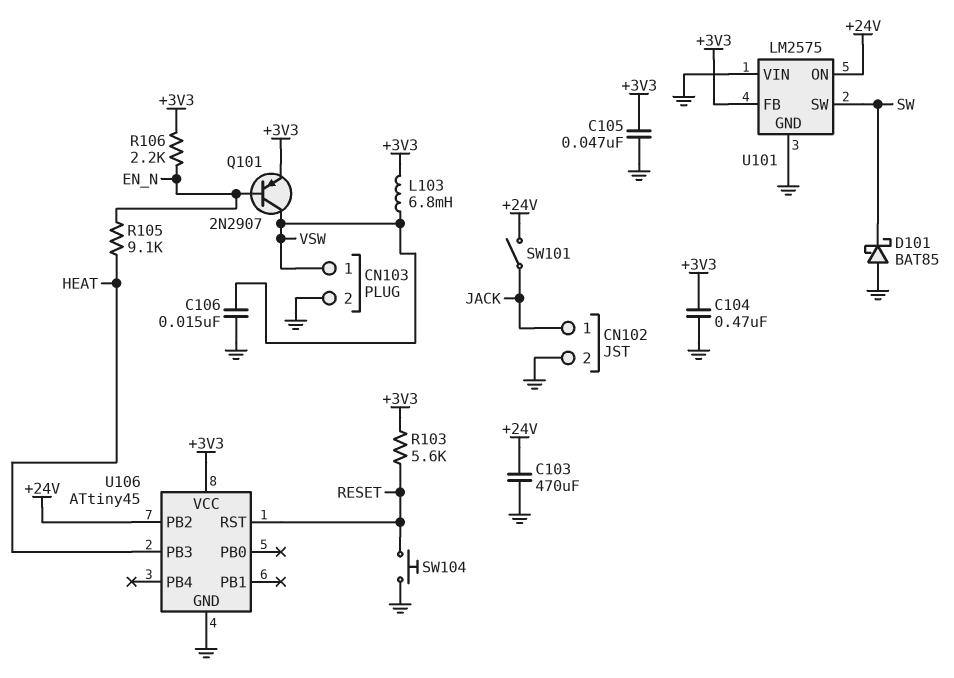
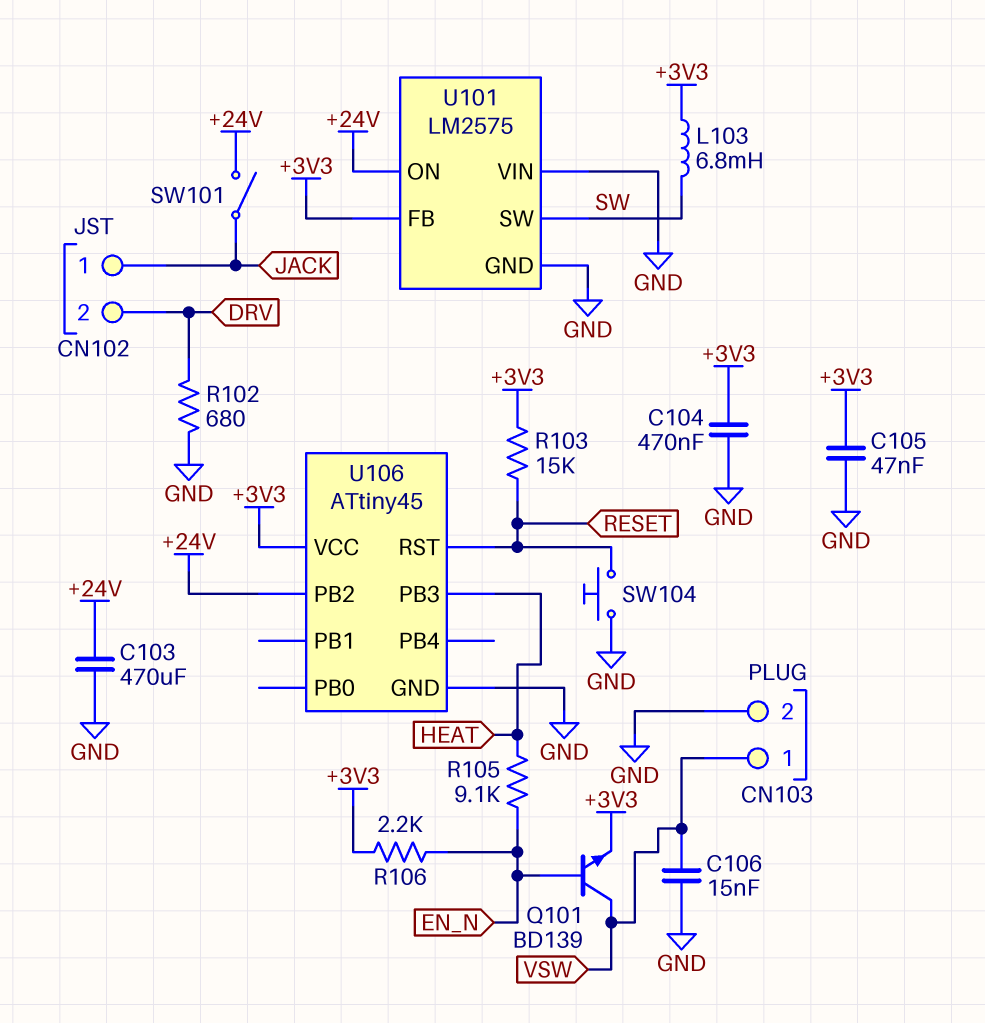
CN102 pin 2: GND -> DRV
D101: schottky BAT85 (A GND, K SW) -> none
L103: 6.8mH (+3V3, VSW) -> 6.8mH (+3V3, SW)
Q101: PNP 2N2907 (B EN_N, C VSW, E +3V3) -> NPN BD139 (B EN_N, C VSW, E +3V3)
R102: none -> 680 (DRV, GND)
R103: 5.6k (+3V3, RESET) -> 15k (+3V3, RESET)

